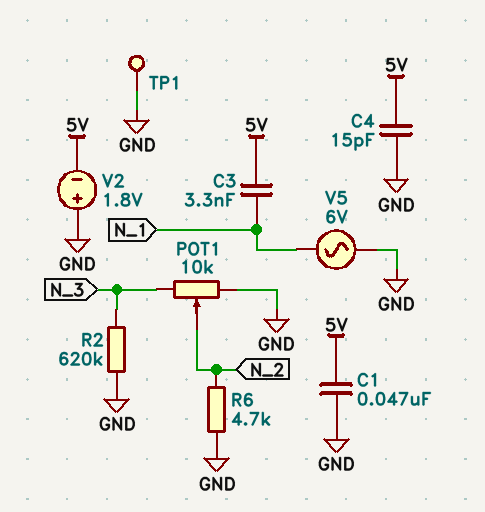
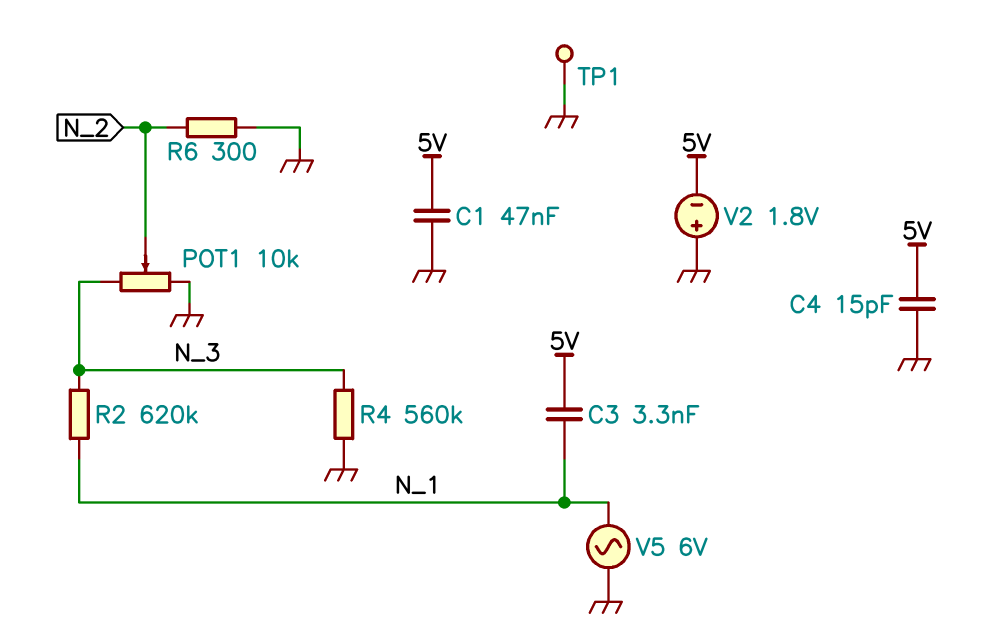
R2: 620k (GND, N_3) -> 620k (N_1, N_3)
R4: none -> 560k (GND, N_3)
R6: 4.7k (GND, N_2) -> 300 (GND, N_2)

